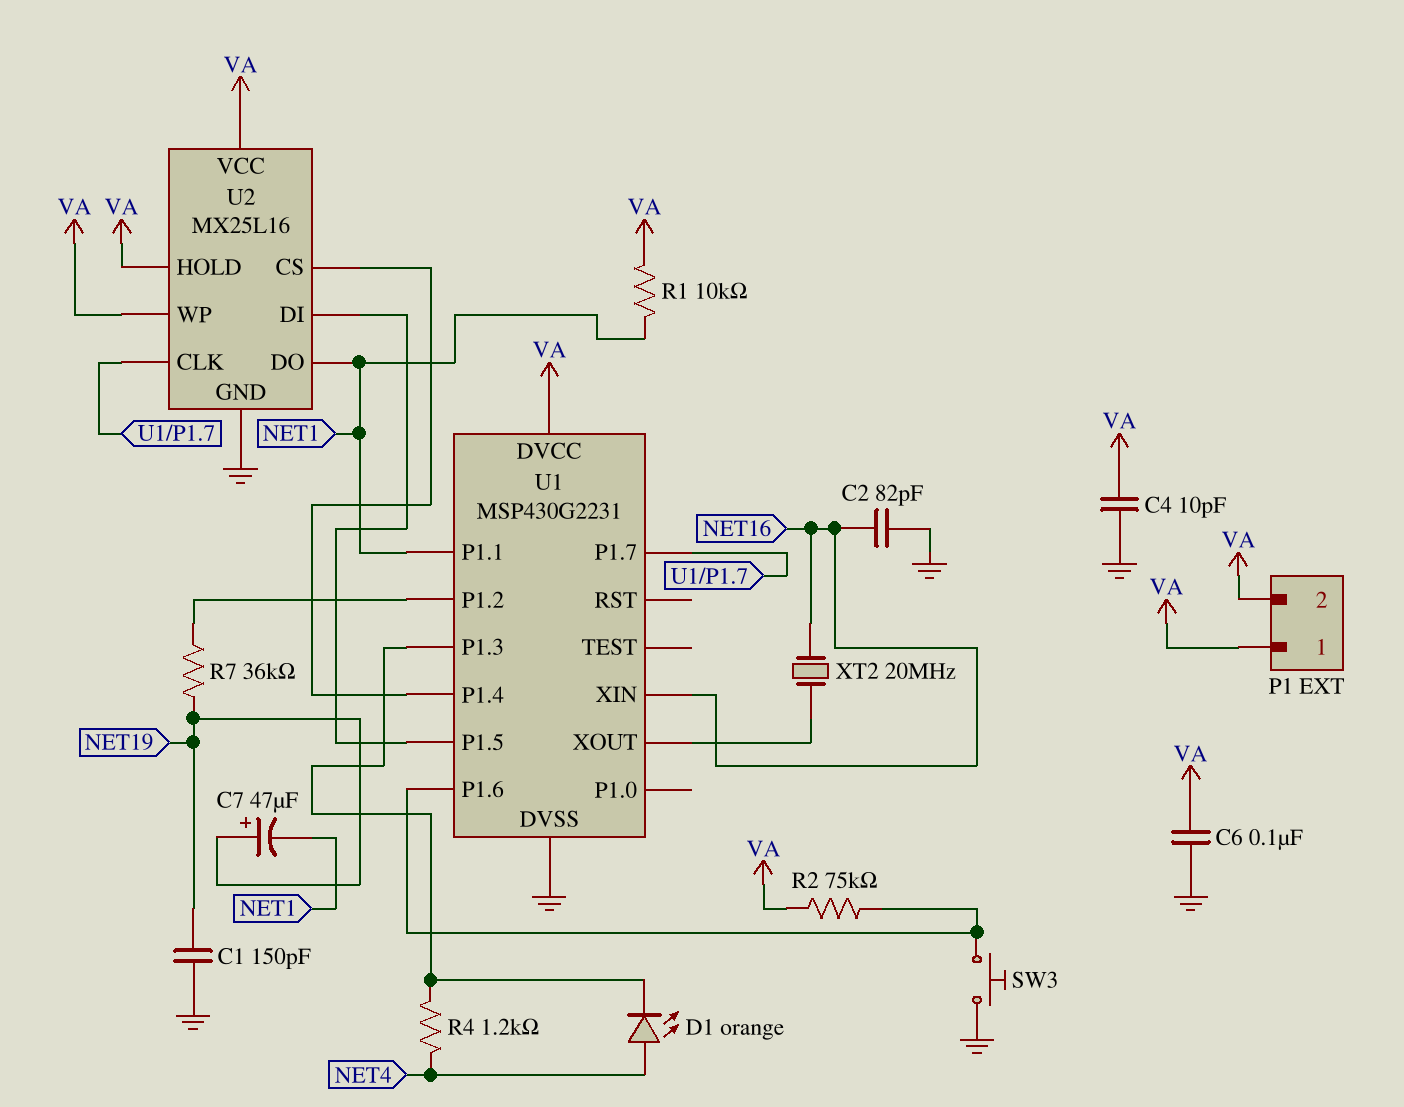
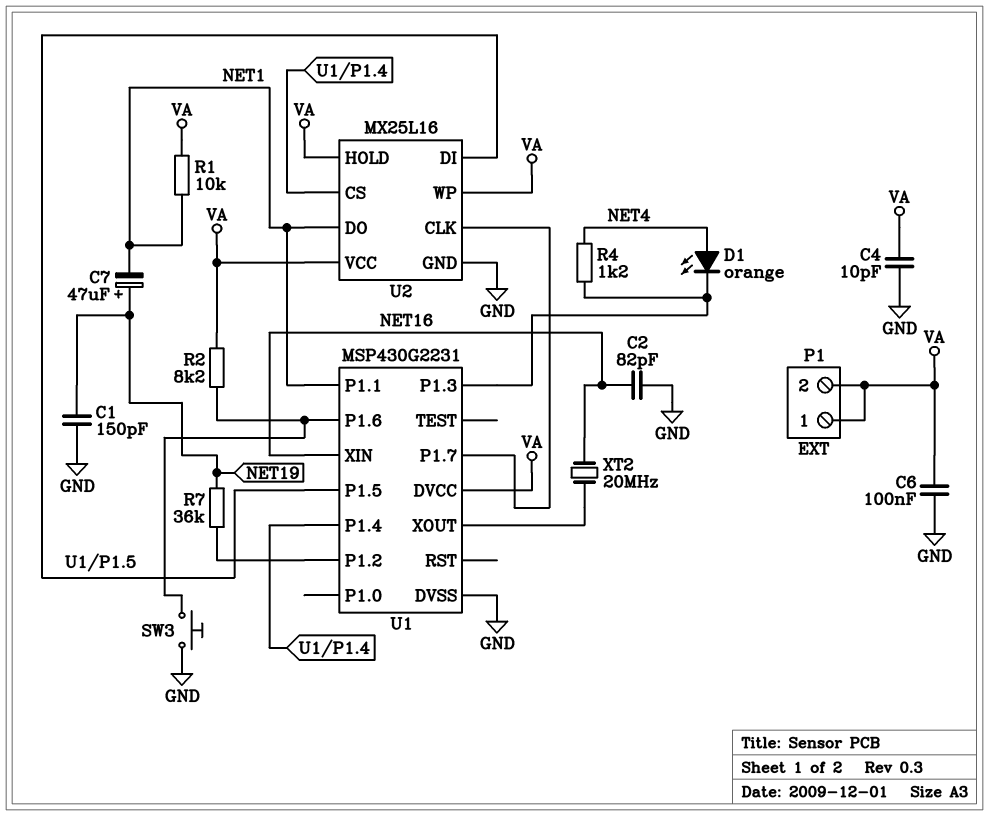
R2: 75k (U1/P1.6, VA) -> 8.2k (U1/P1.6, VA)

